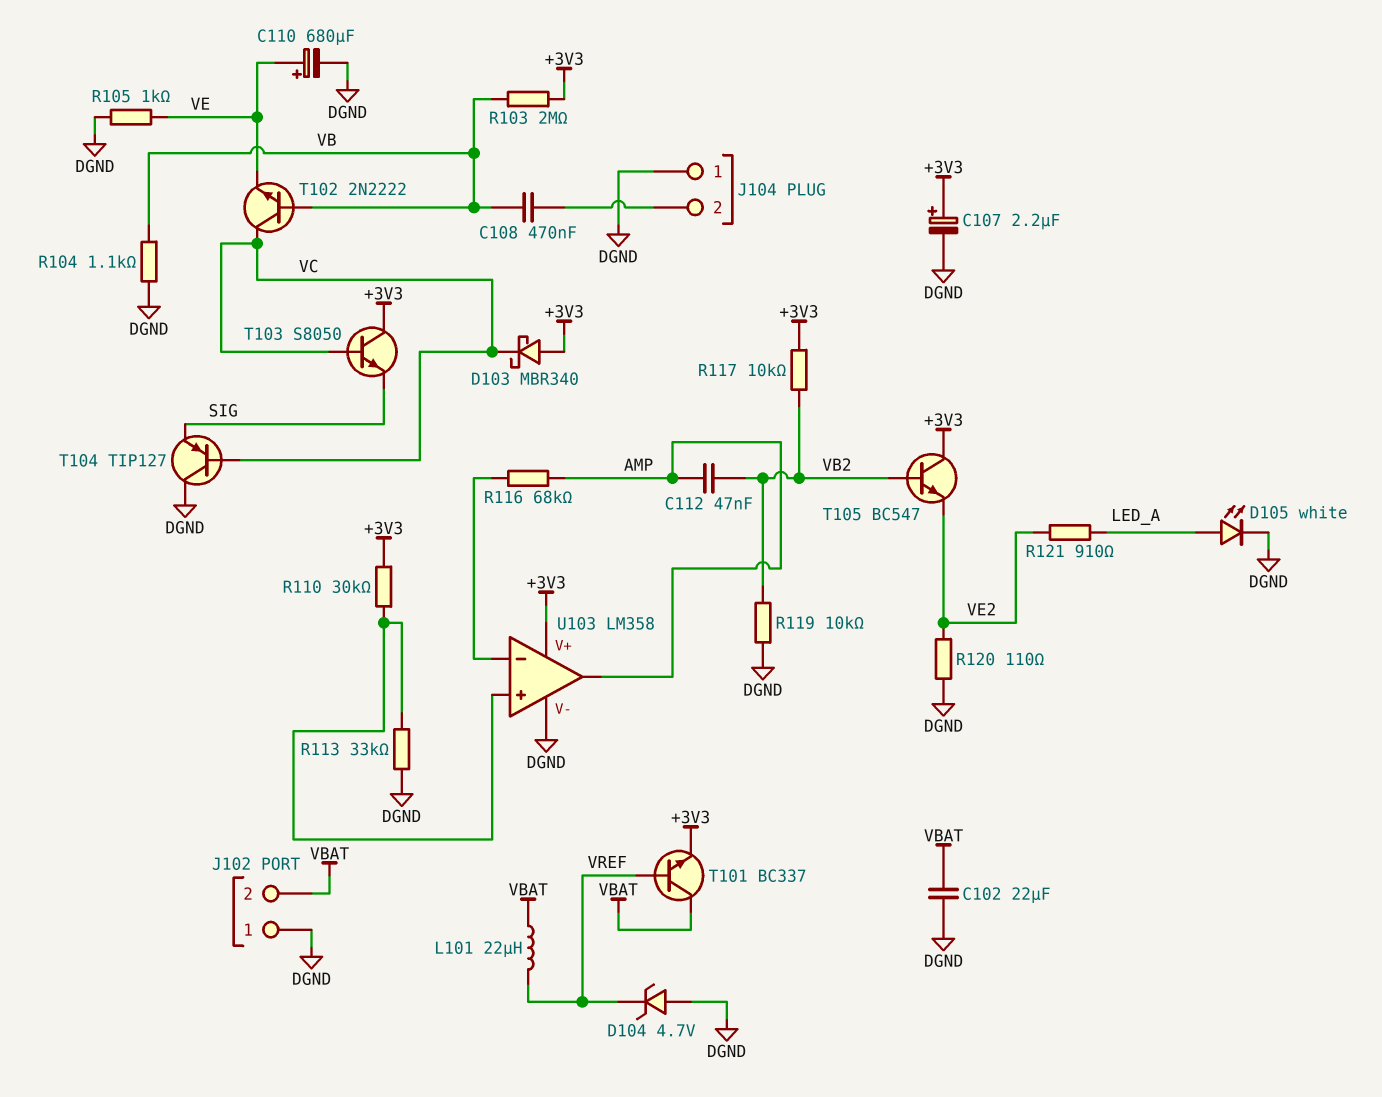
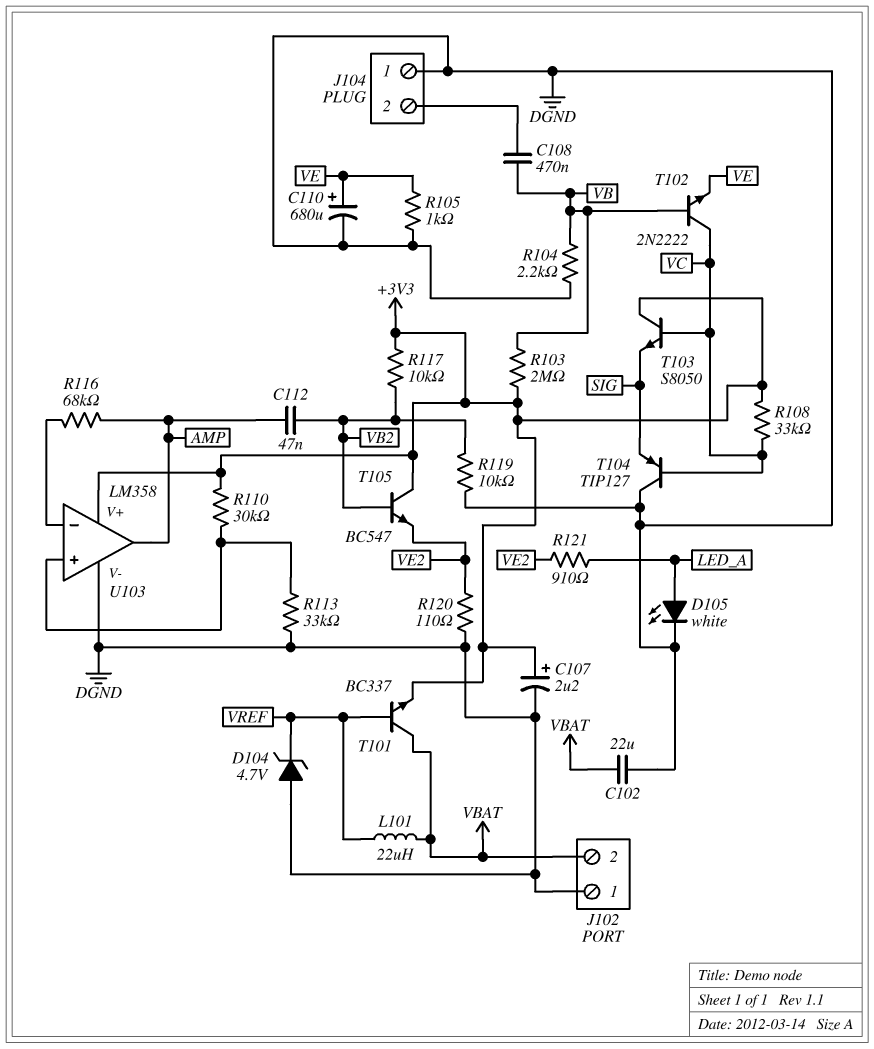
D103: schottky MBR340 (A +3V3, K VC) -> none
R104: 1.1k (DGND, VB) -> 2.2k (DGND, VB)
R108: none -> 33k (+3V3, VC)

